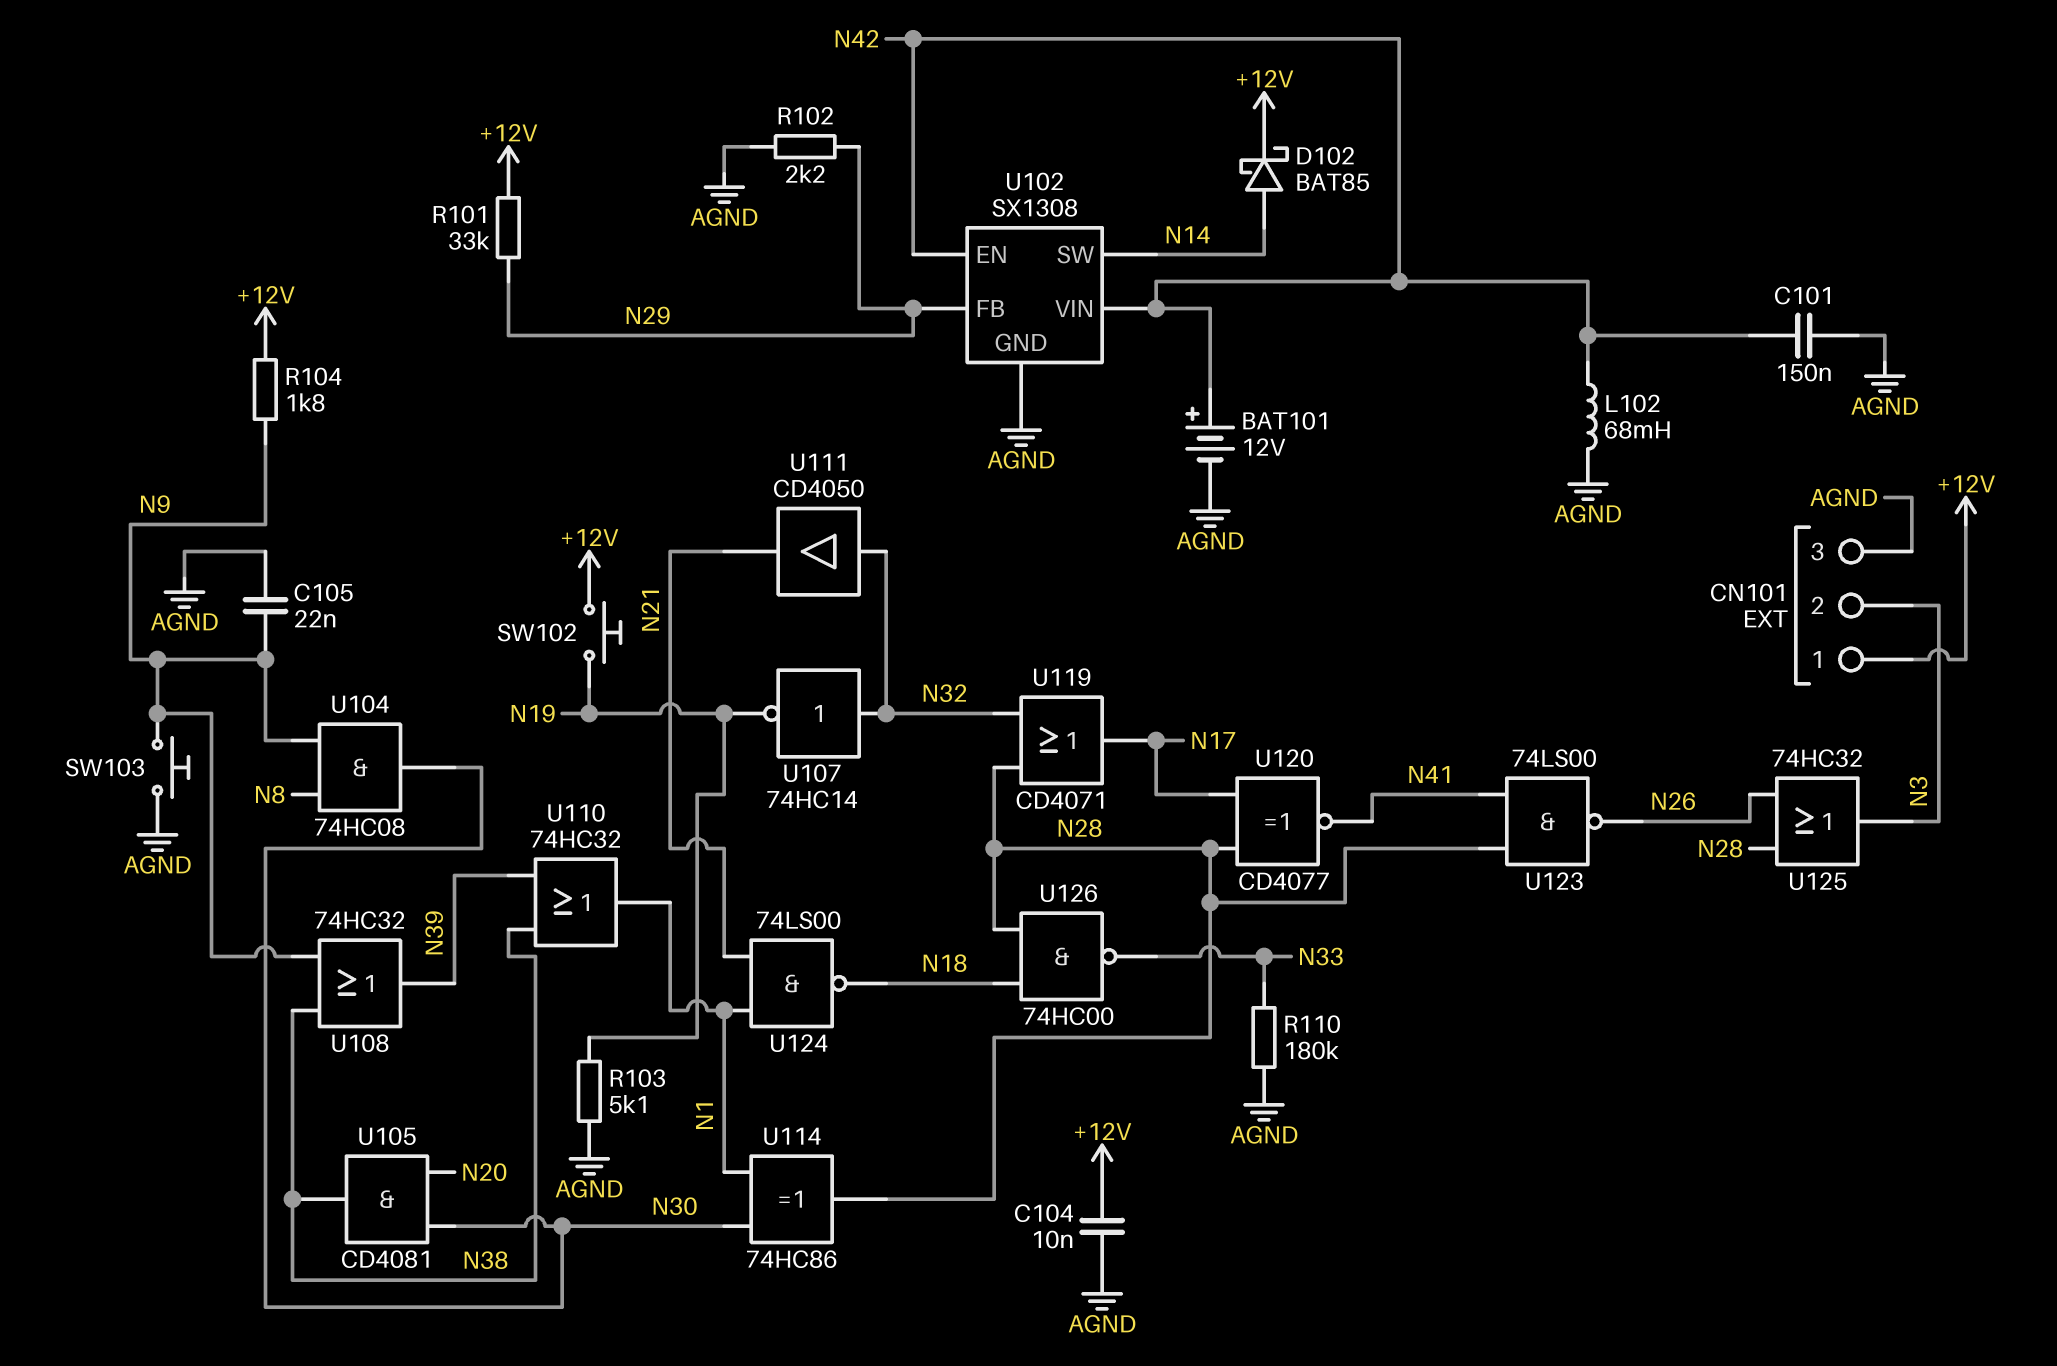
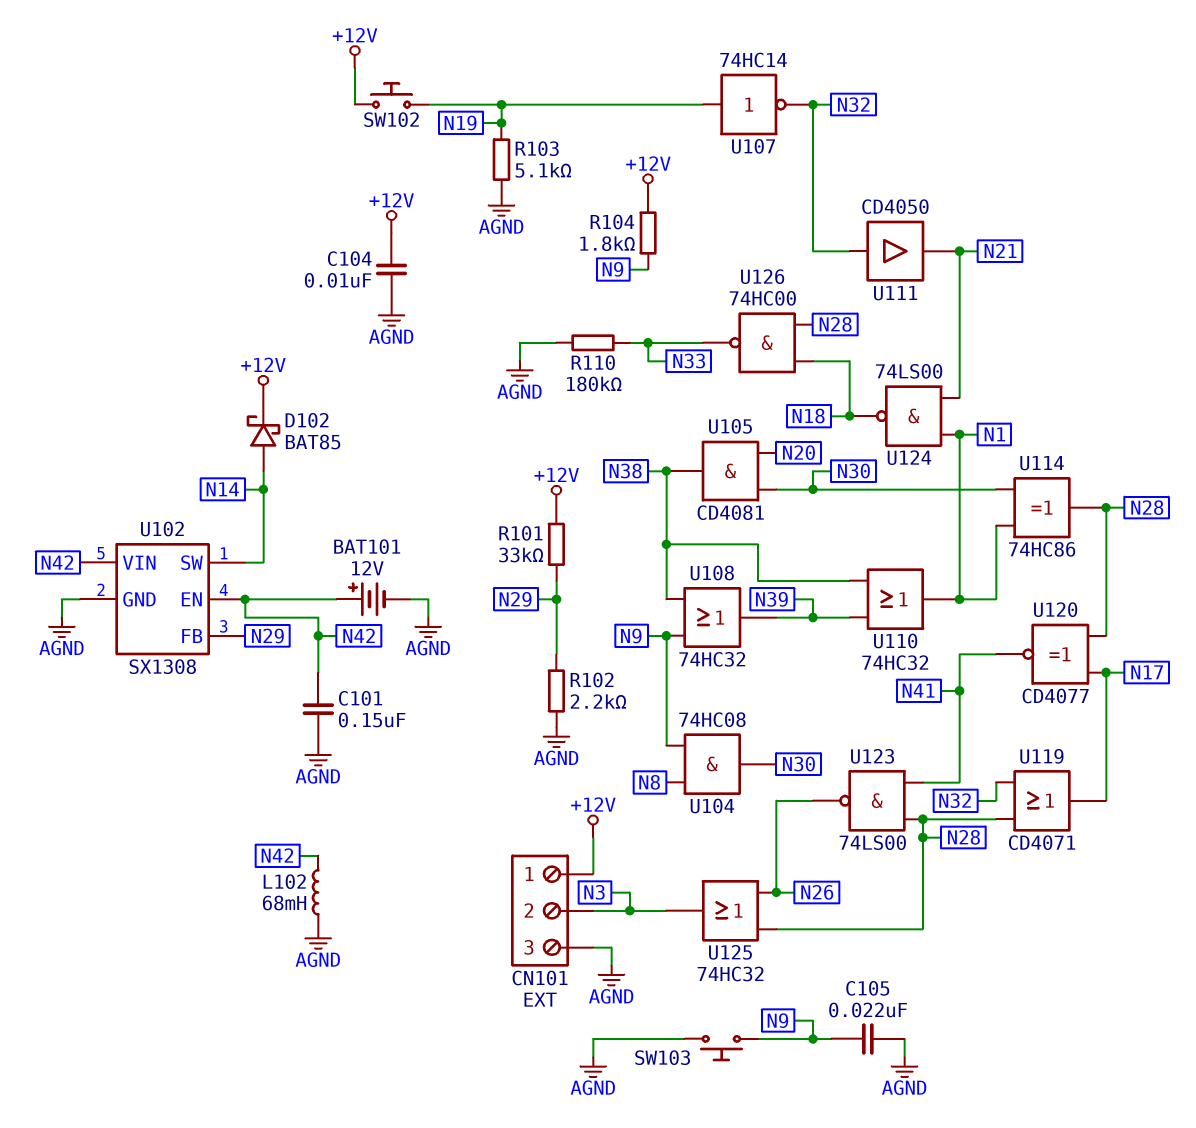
U107: NOT 74HC14 (in N32, out N19) -> NOT 74HC14 (in N19, out N32)

